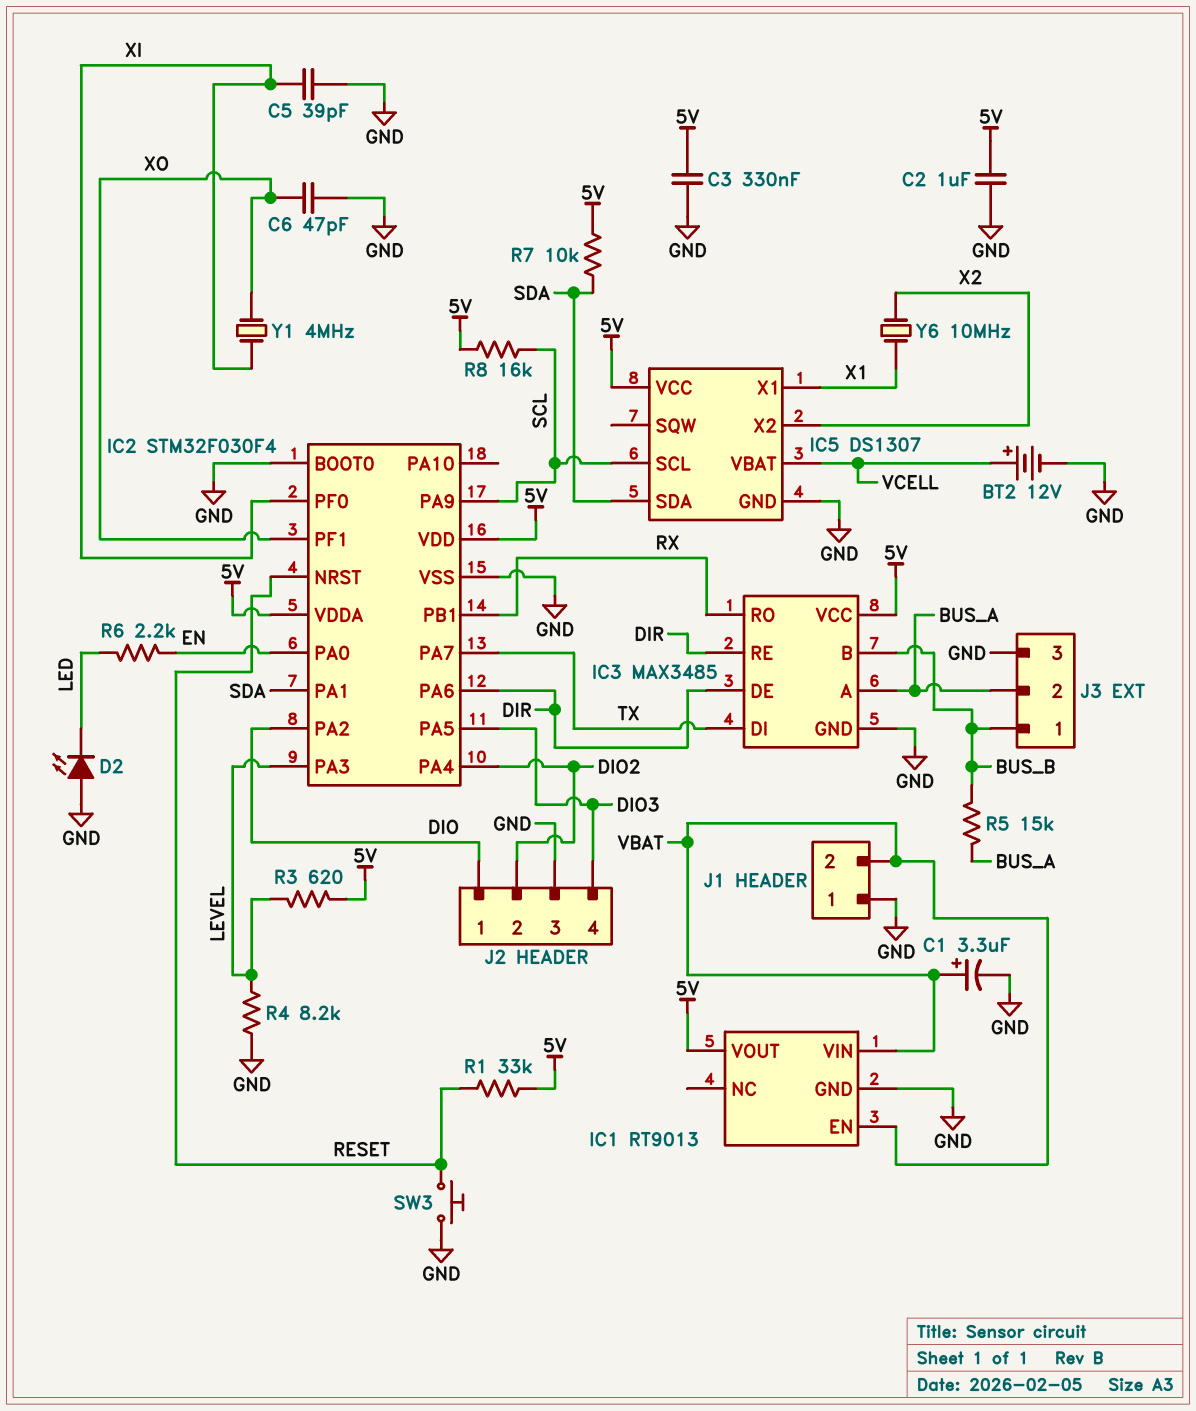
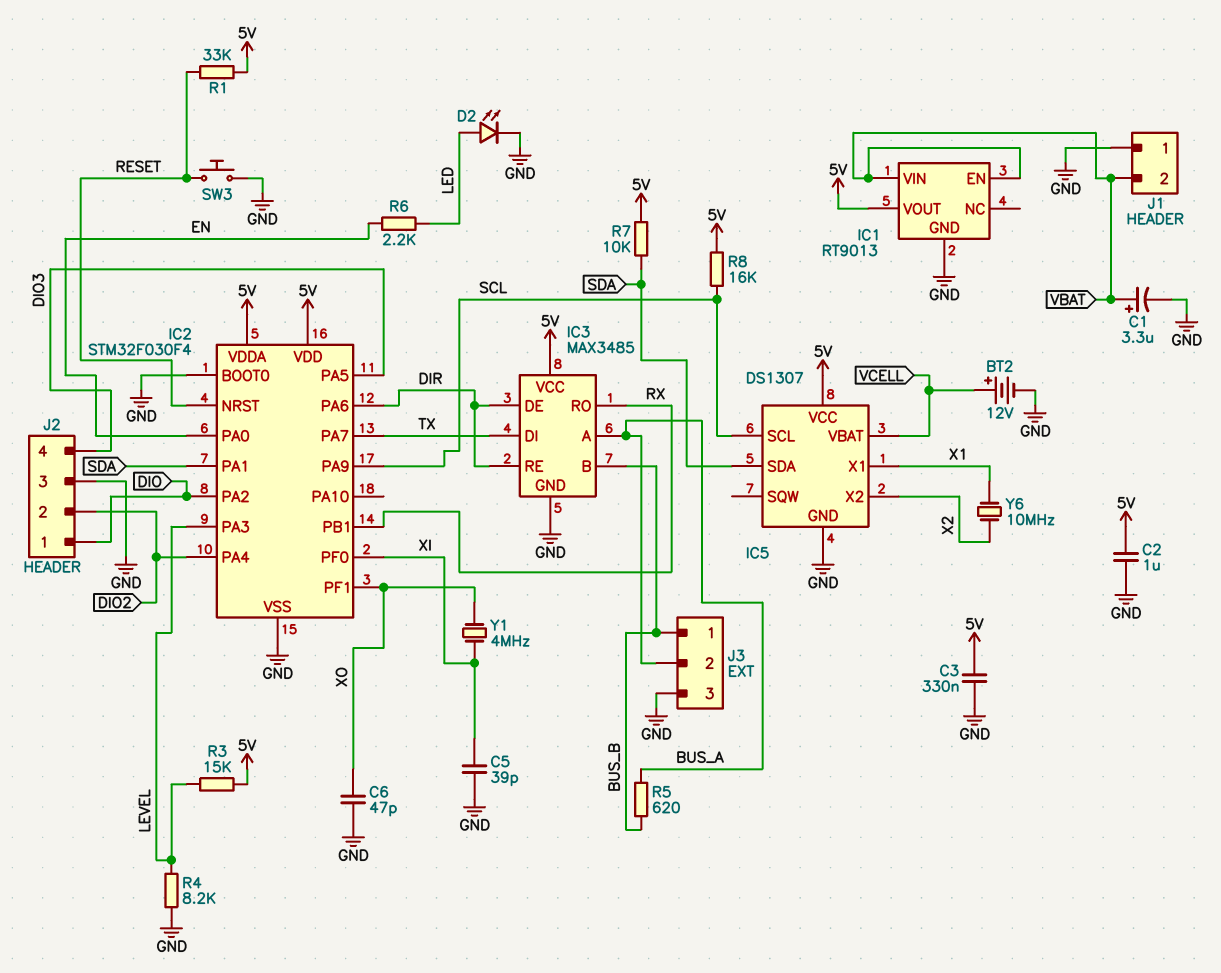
D2: LED (A GND, K LED) -> LED (A LED, K GND)
R3: 620 (5V, LEVEL) -> 15k (5V, LEVEL)
R5: 15k (BUS_A, BUS_B) -> 620 (BUS_A, BUS_B)

